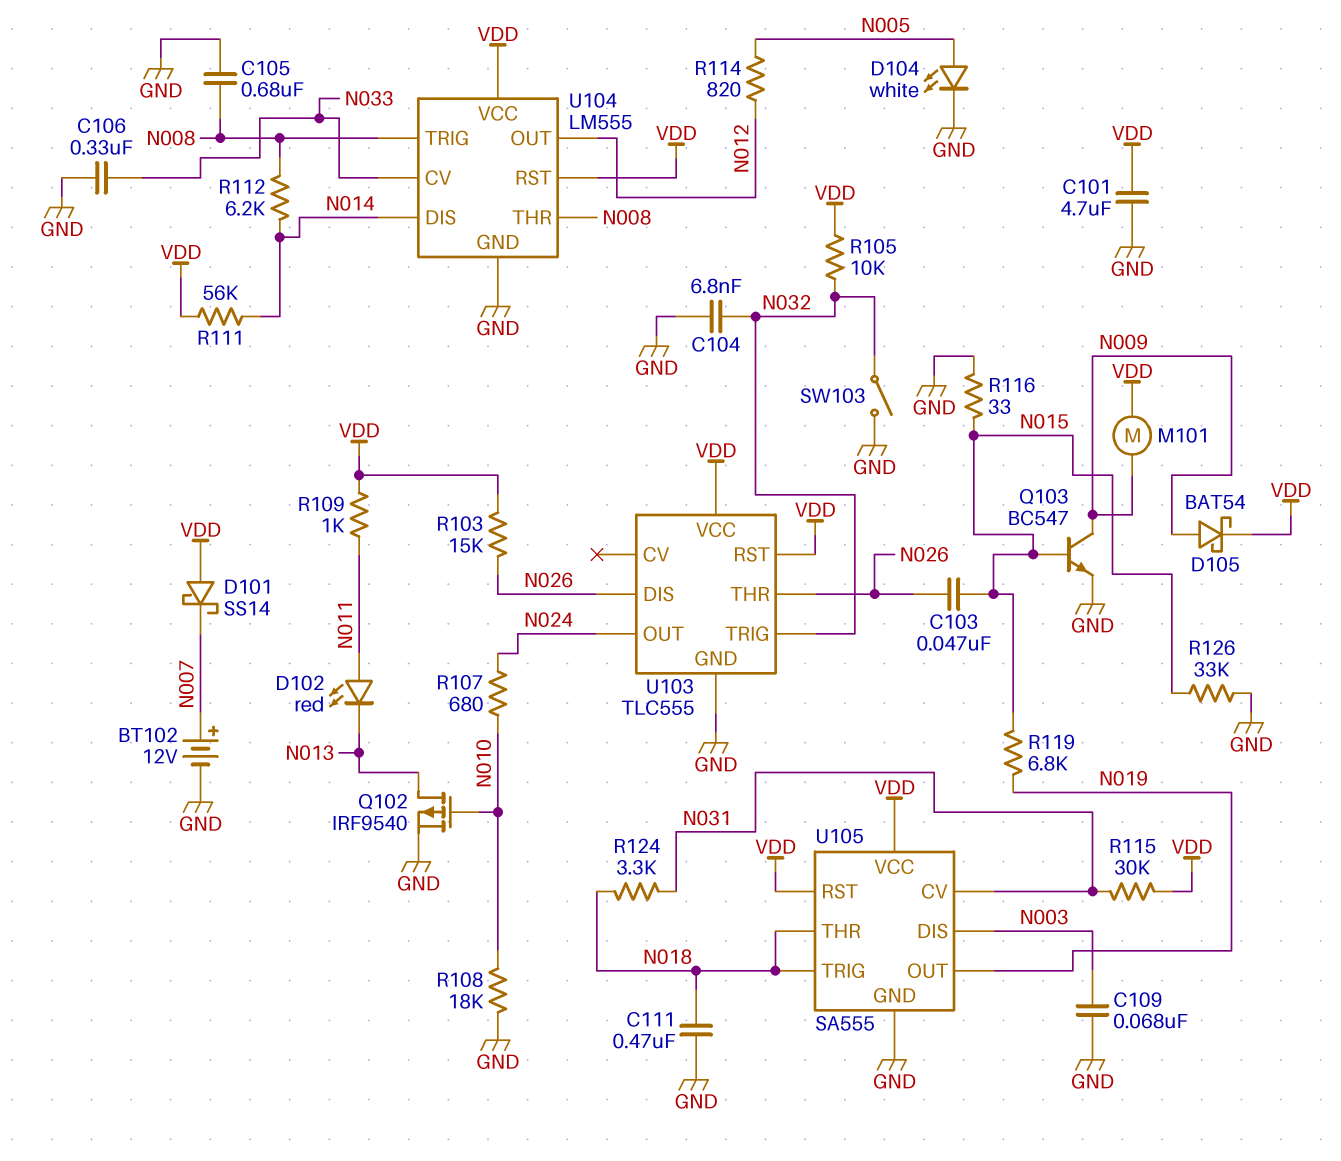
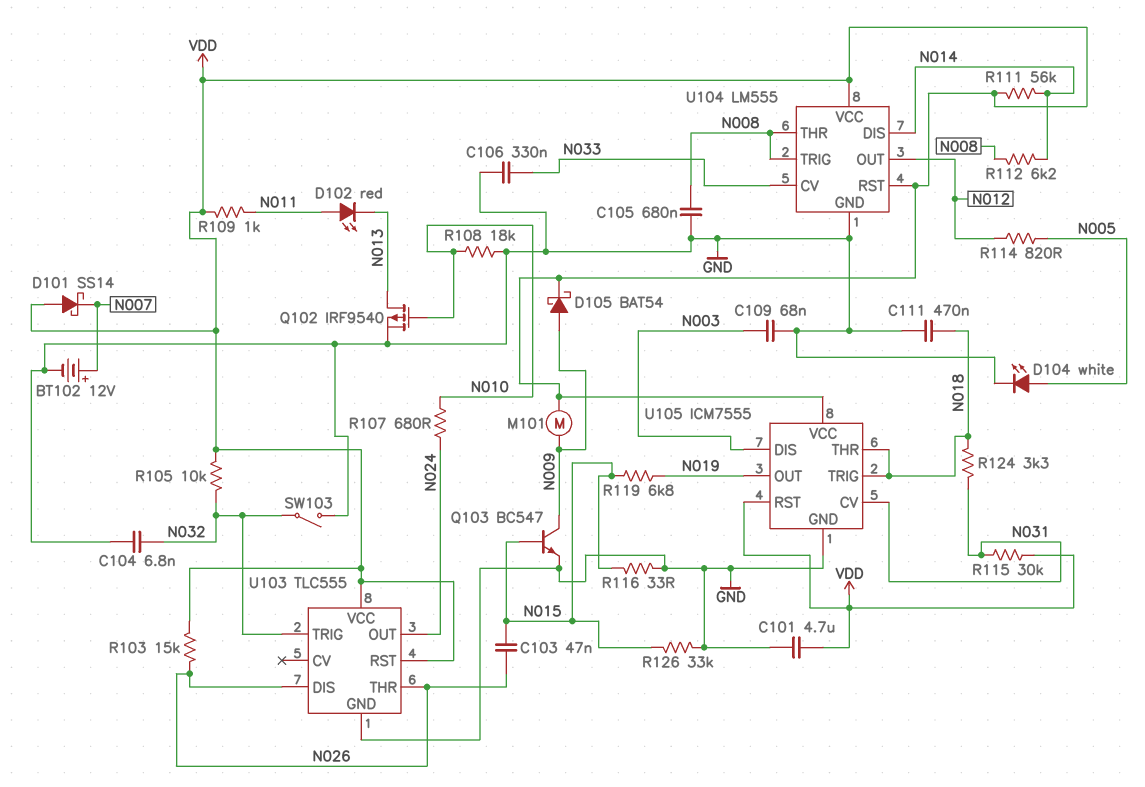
U105: SA555 -> ICM7555

